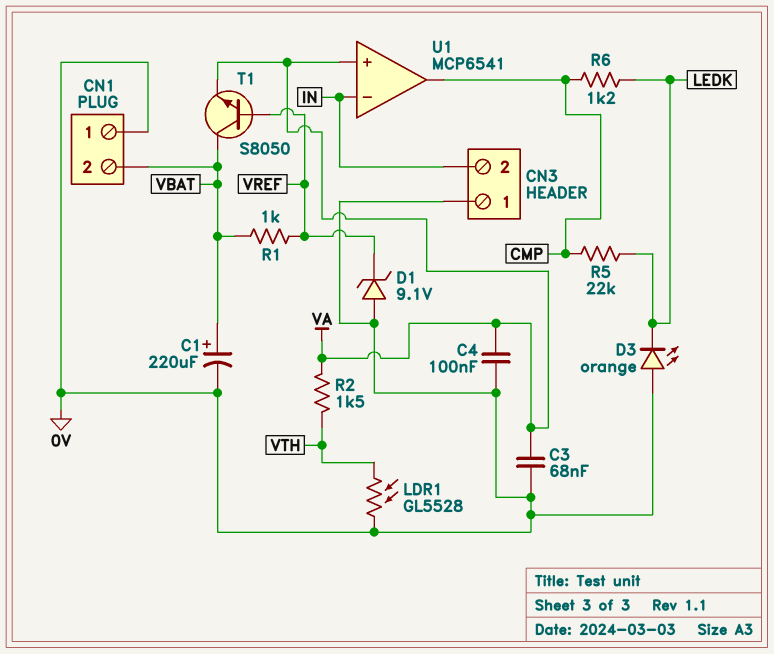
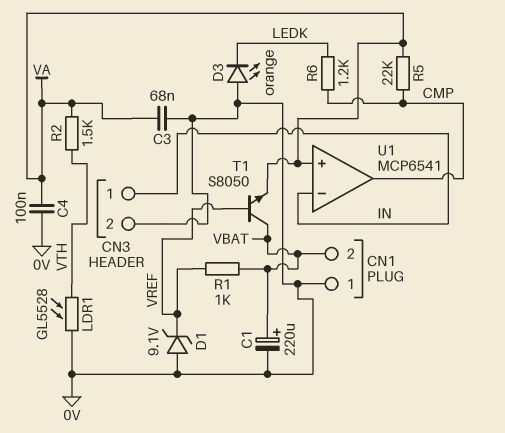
CN3 pin 1: 0V -> IN
CN3 pin 2: IN -> 0V
R5: 22k (CMP, LEDK) -> 22k (CMP, VA)

